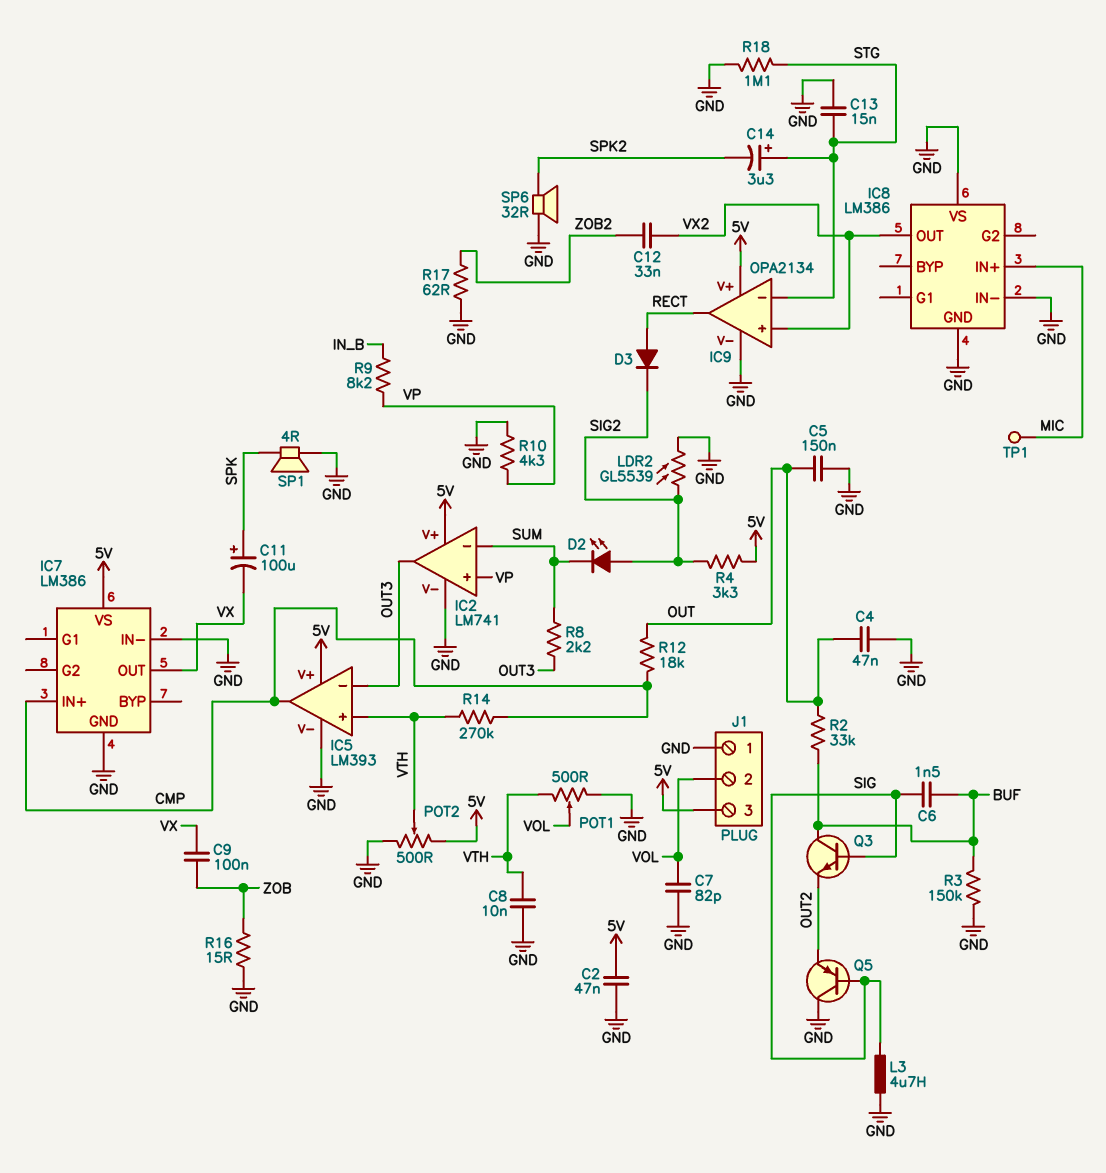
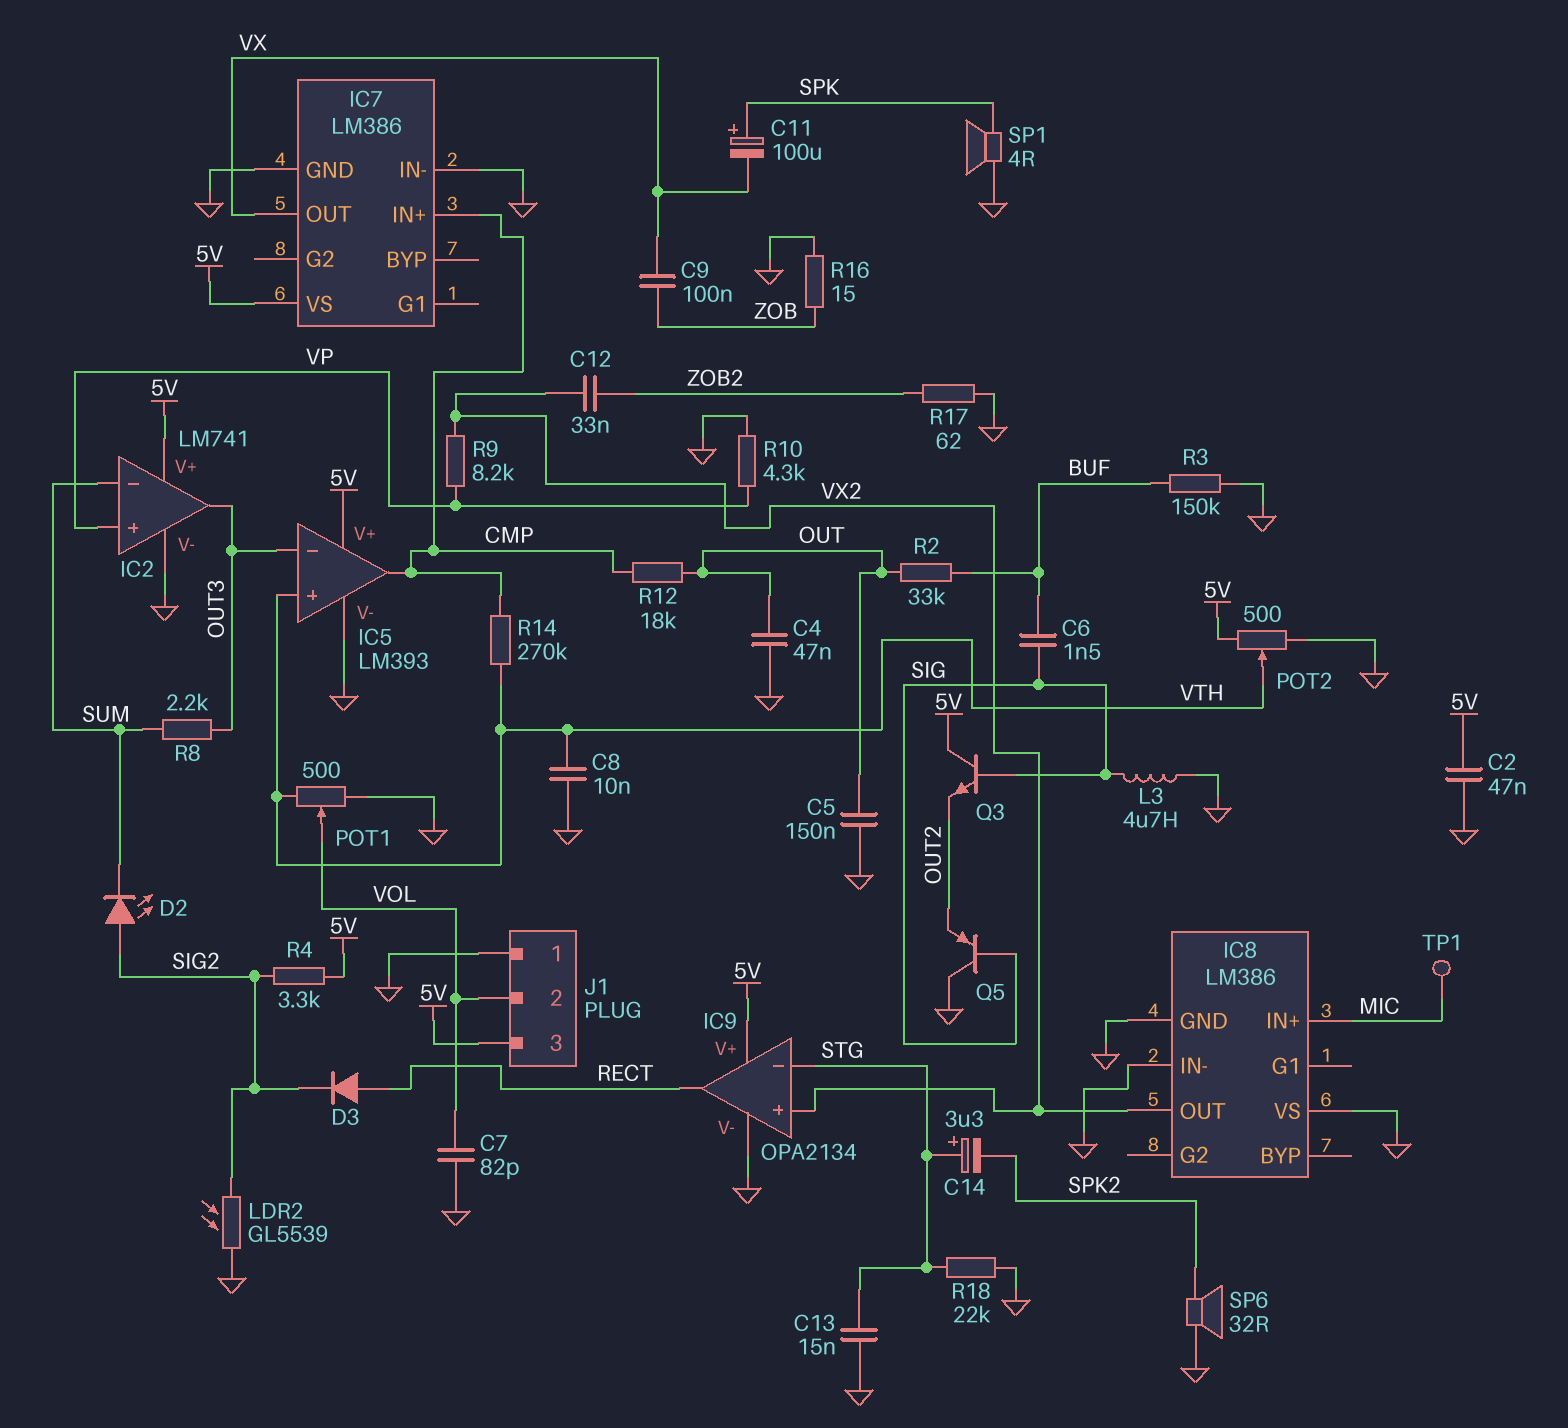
Q3: NPN (B SIG, C BUF, E OUT2) -> NPN (B SIG, C 5V, E OUT2)
R9: 8.2k (IN_B, VP) -> 8.2k (VP, VX2)
R18: 1.1M (GND, STG) -> 22k (GND, STG)

